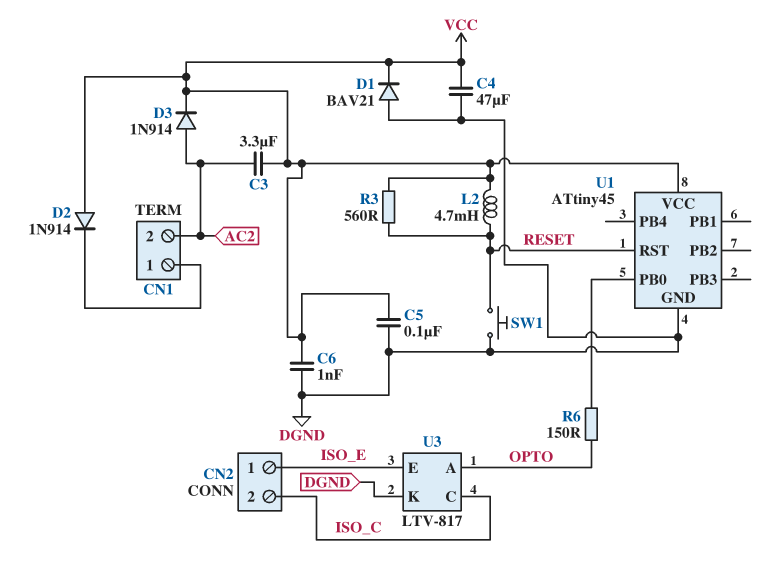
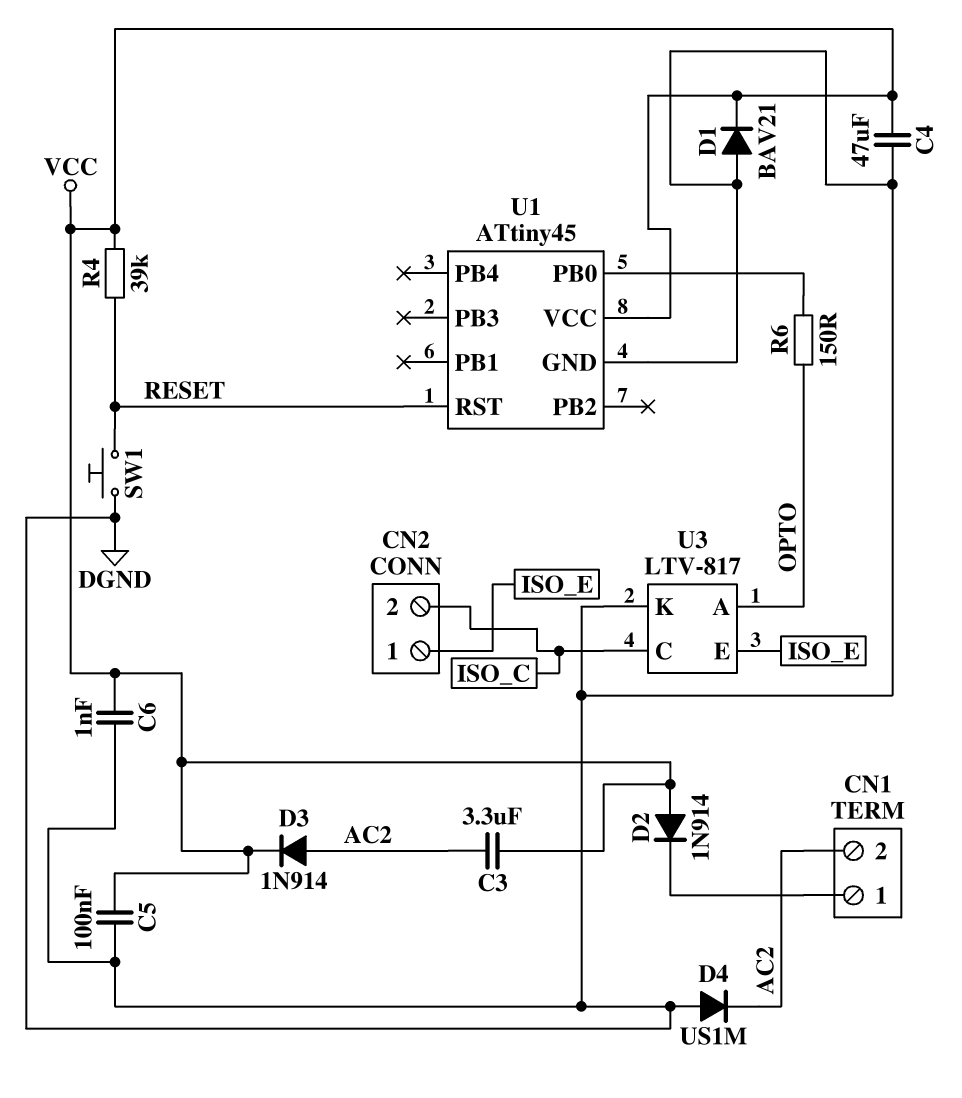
D4: none -> diode US1M (A DGND, K AC2)
L2: 4.7mH (RESET, VCC) -> none
R3: 560 (RESET, VCC) -> none
R4: none -> 39k (RESET, VCC)

